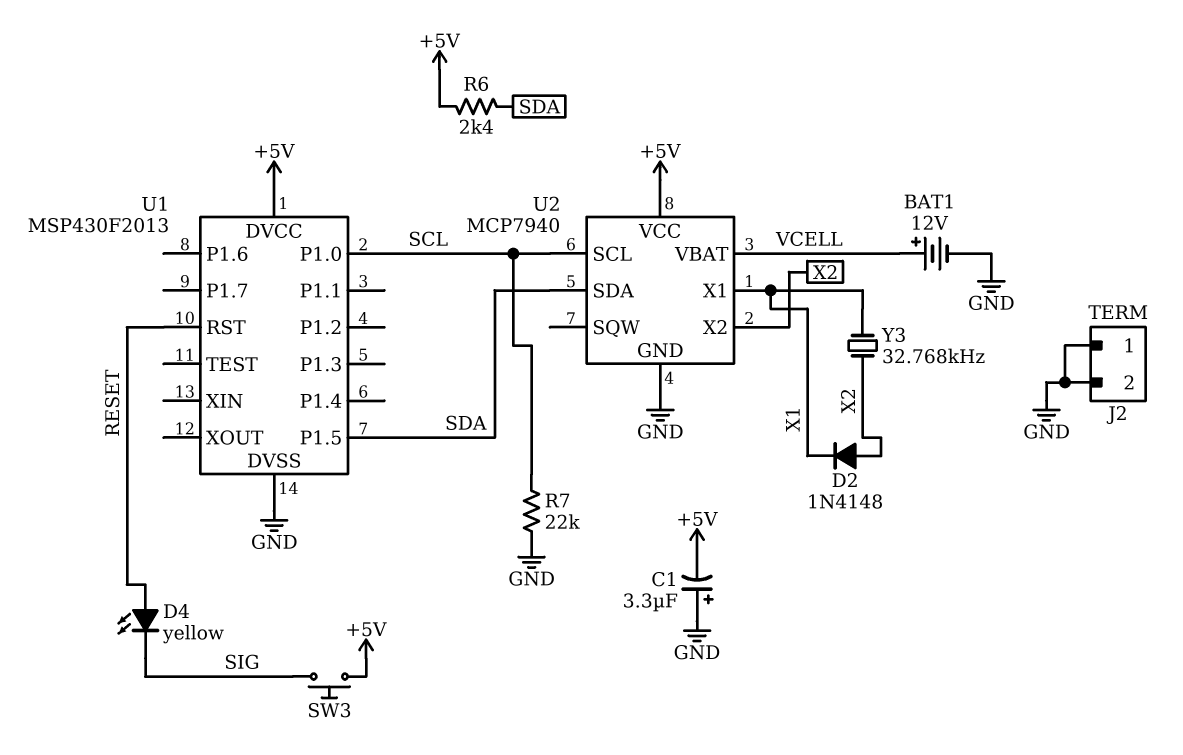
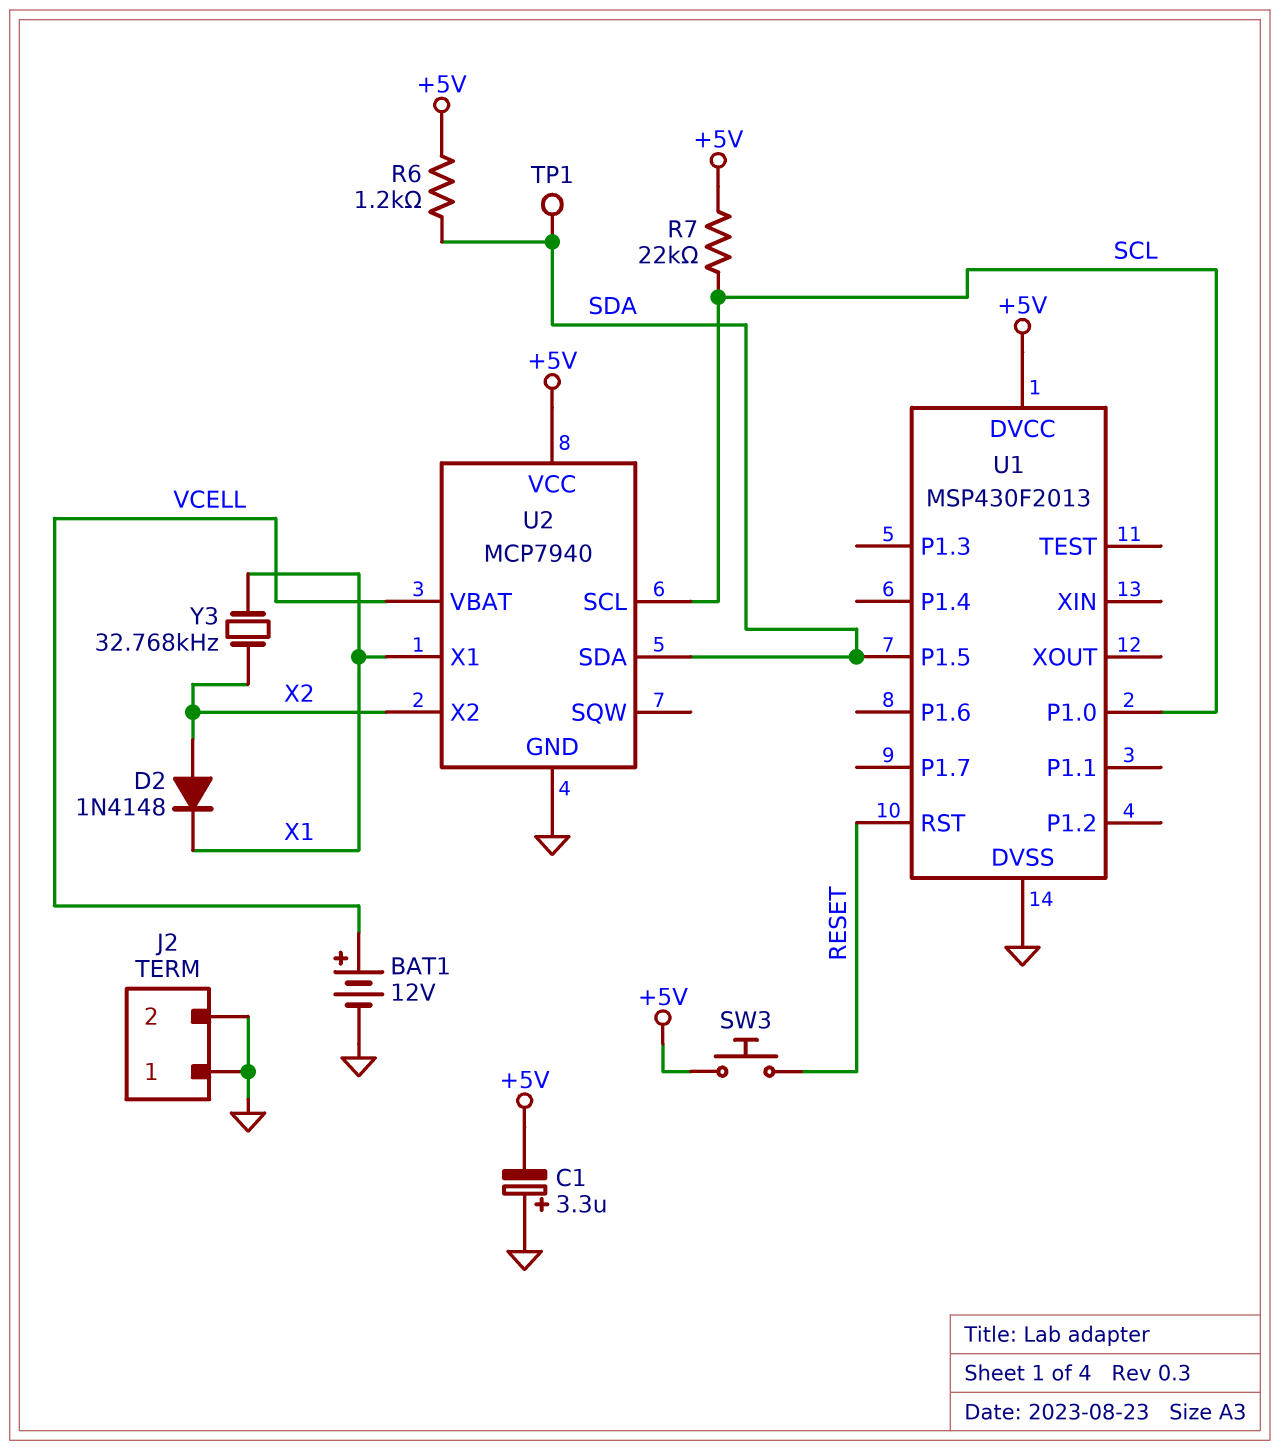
D4: LED yellow (A RESET, K SIG) -> none
R6: 2.4k (+5V, SDA) -> 1.2k (+5V, SDA)
R7: 22k (GND, SCL) -> 22k (+5V, SCL)
SW3: button (+5V, SIG) -> button (+5V, RESET)
TP1: none -> test point (SDA)

